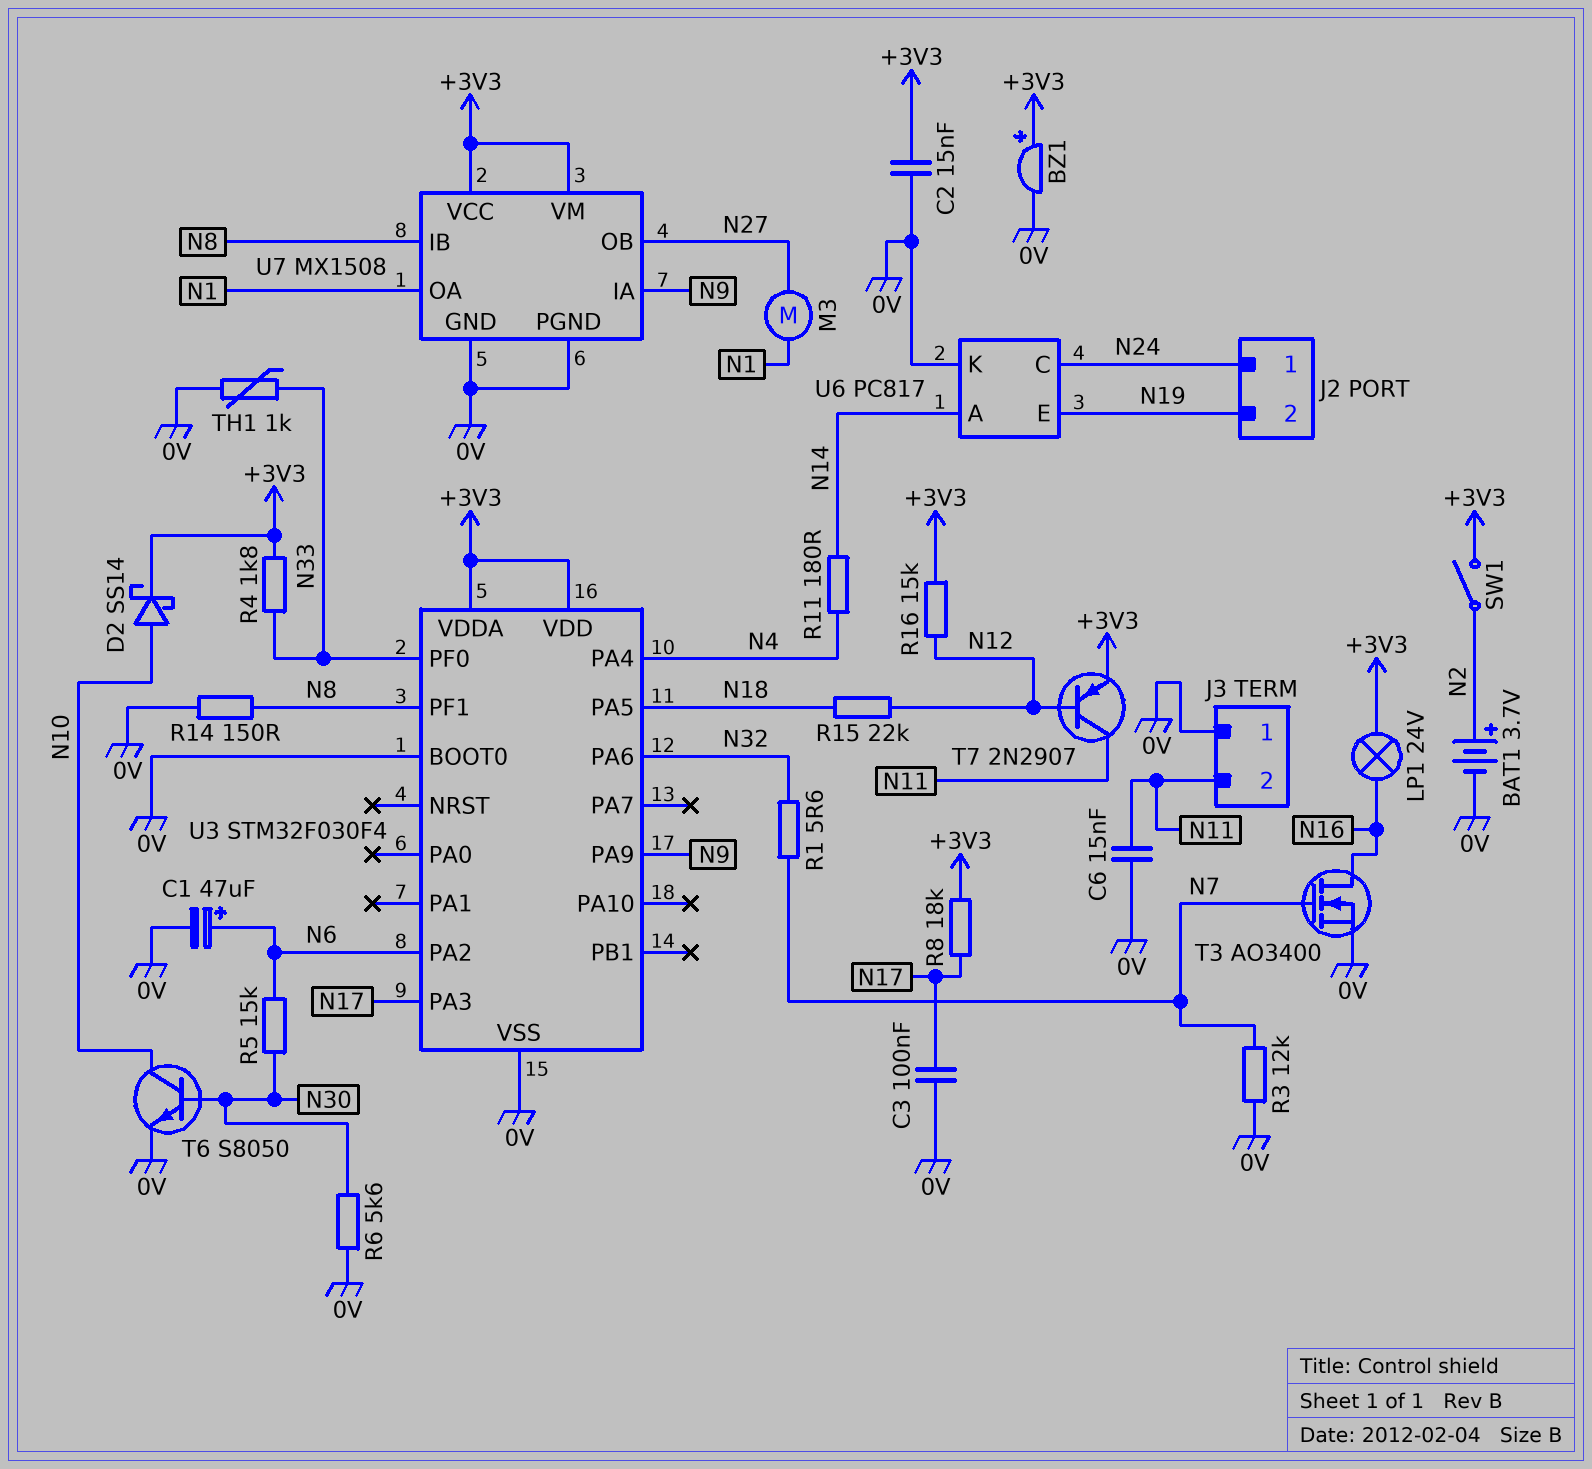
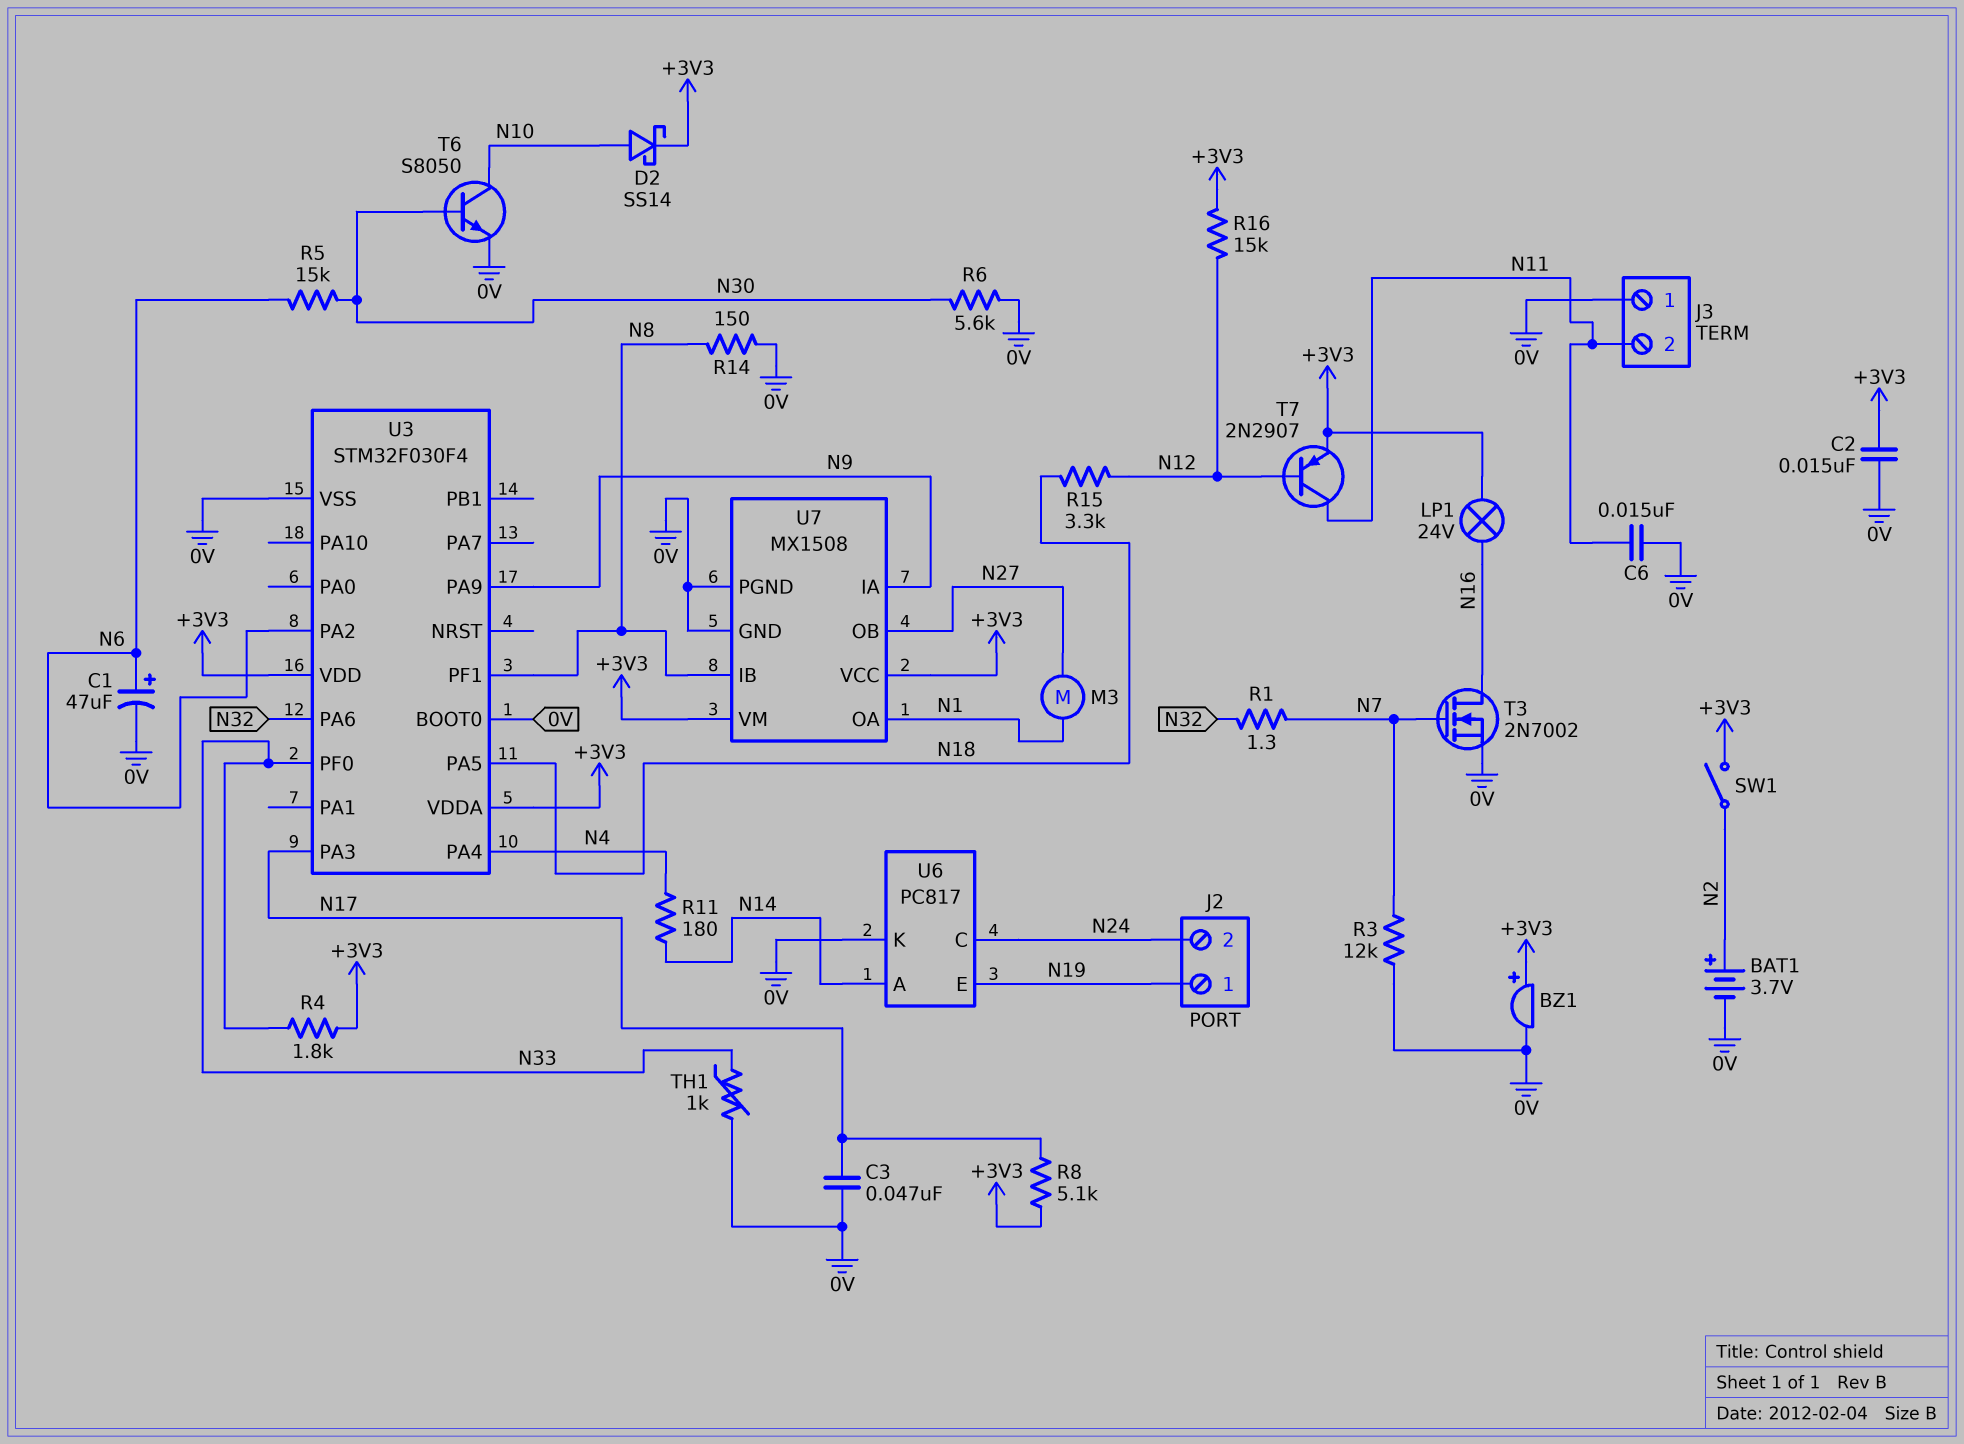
C3: 100nF (0V, N17) -> 47nF (0V, N17)
J2 pin 1: N24 -> N19
J2 pin 2: N19 -> N24
R1: 5.6 (N7, N32) -> 1.3 (N7, N32)
R8: 18k (+3V3, N17) -> 5.1k (+3V3, N17)
R15: 22k (N12, N18) -> 3.3k (N12, N18)
T3: NMOS AO3400 (G N7, D N16, S 0V) -> NMOS 2N7002 (G N7, D N16, S 0V)

